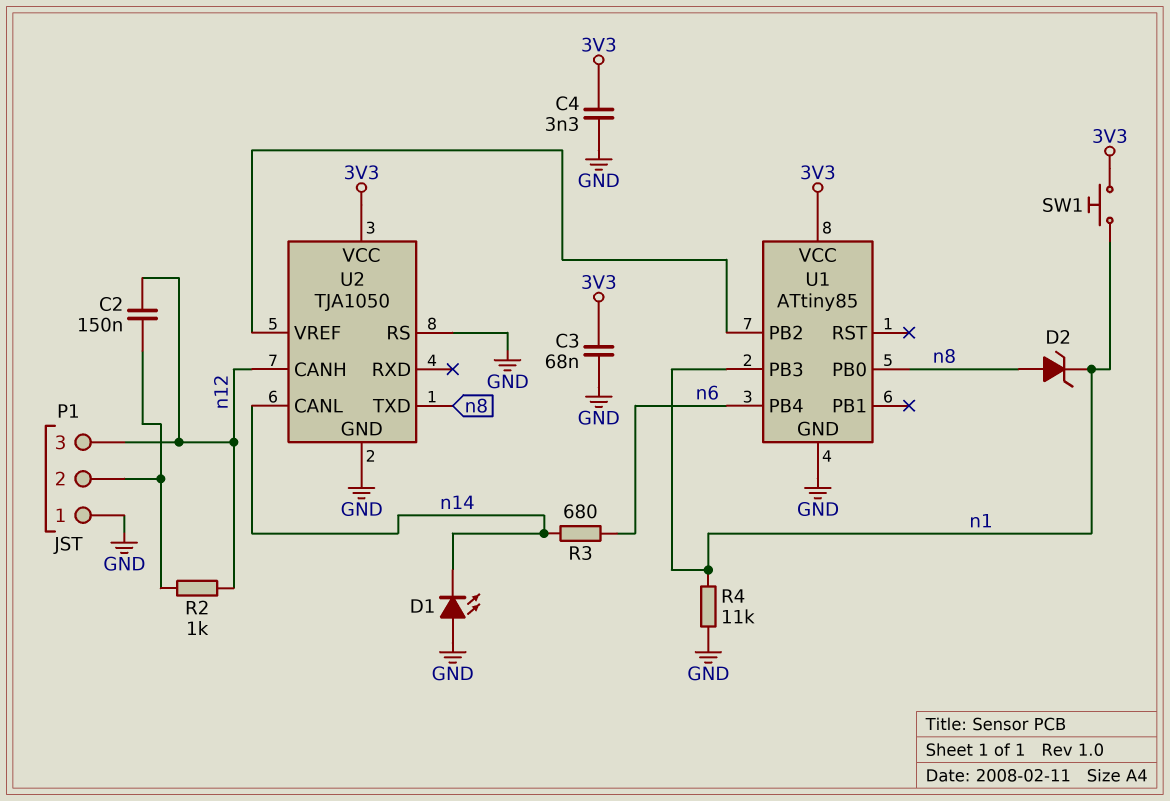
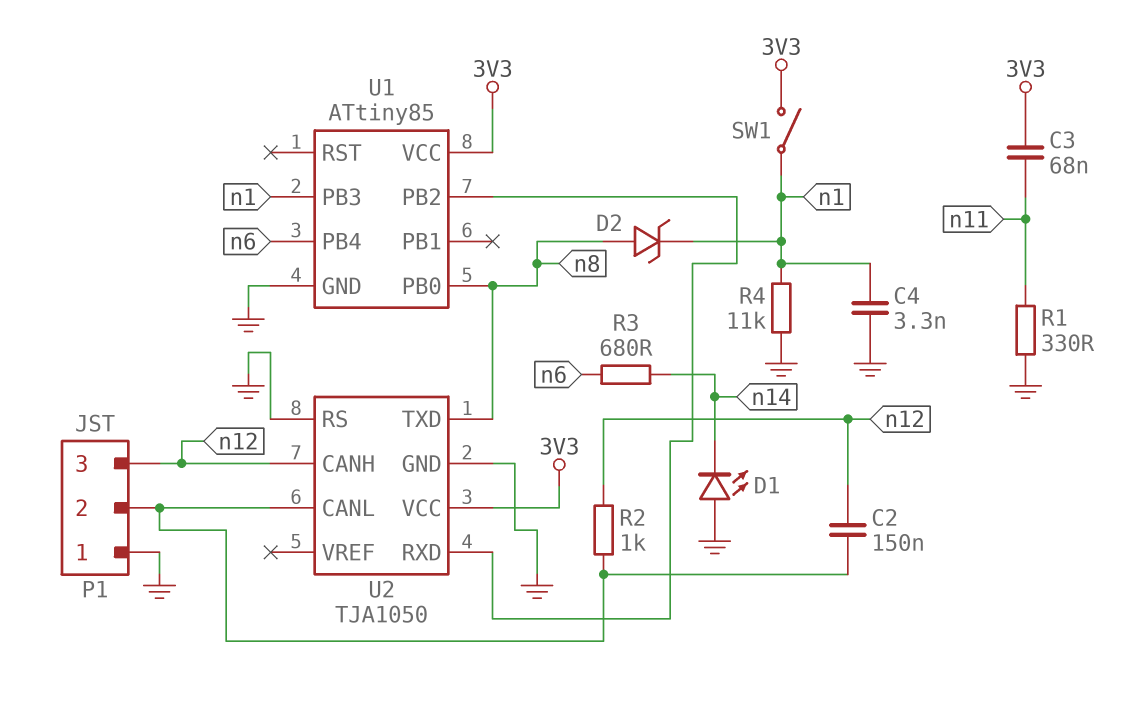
C3: 68nF (3V3, GND) -> 68nF (3V3, n11)
C4: 3.3nF (3V3, GND) -> 3.3nF (GND, n1)
R1: none -> 330 (GND, n11)
SW1: button (3V3, n1) -> switch (3V3, n1)
U2 pin CANL: n14 -> P1/2
U2 pin RXD: none -> U1/PB2
U2 pin VREF: U1/PB2 -> none

